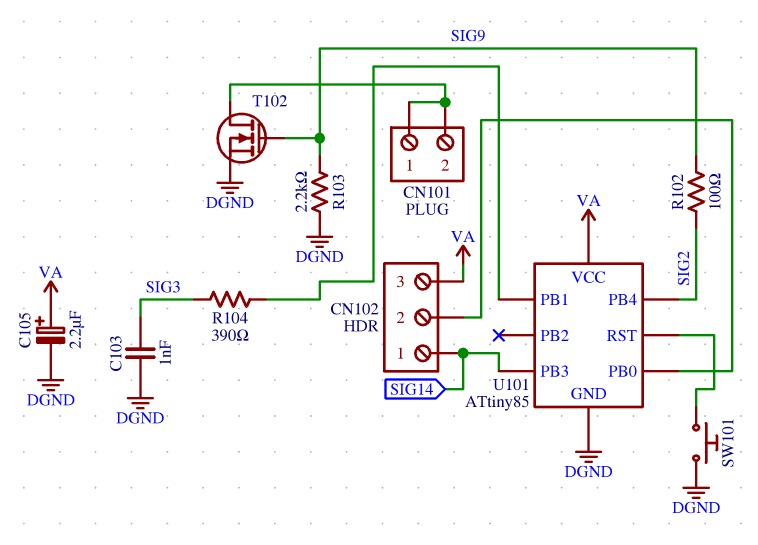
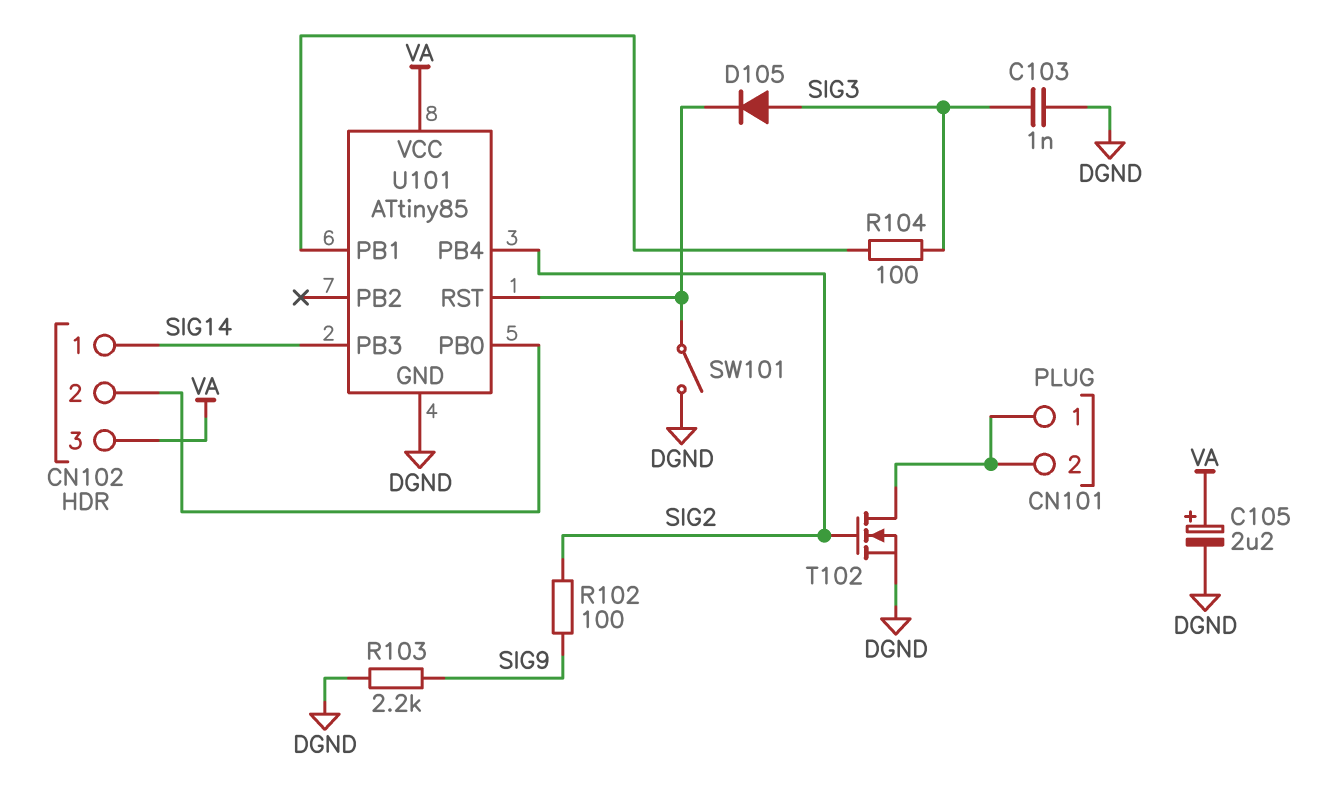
D105: none -> diode (A SIG3, K U101/RST)
R104: 390 (SIG3, U101/PB1) -> 100 (SIG3, U101/PB1)
SW101: button (DGND, U101/RST) -> switch (DGND, U101/RST)
T102: NMOS (G SIG9, D CN101/1, S DGND) -> NMOS (G SIG2, D CN101/1, S DGND)

